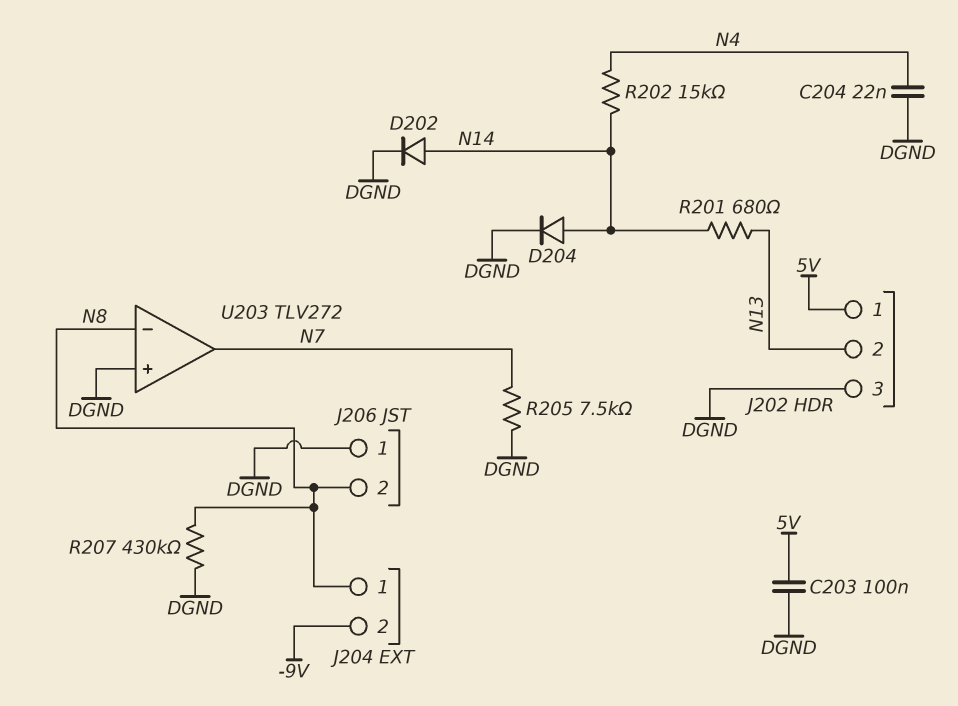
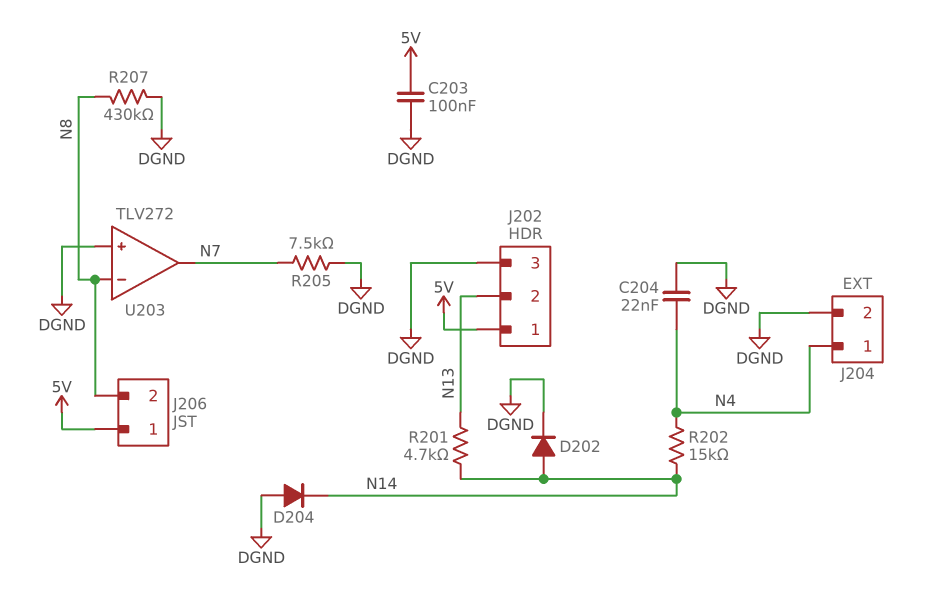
D204: diode (A N14, K DGND) -> diode (A DGND, K N14)
J204 pin 1: N8 -> N4
J204 pin 2: -9V -> DGND
J206 pin 1: DGND -> 5V
R201: 680 (N13, N14) -> 4.7k (N13, N14)

